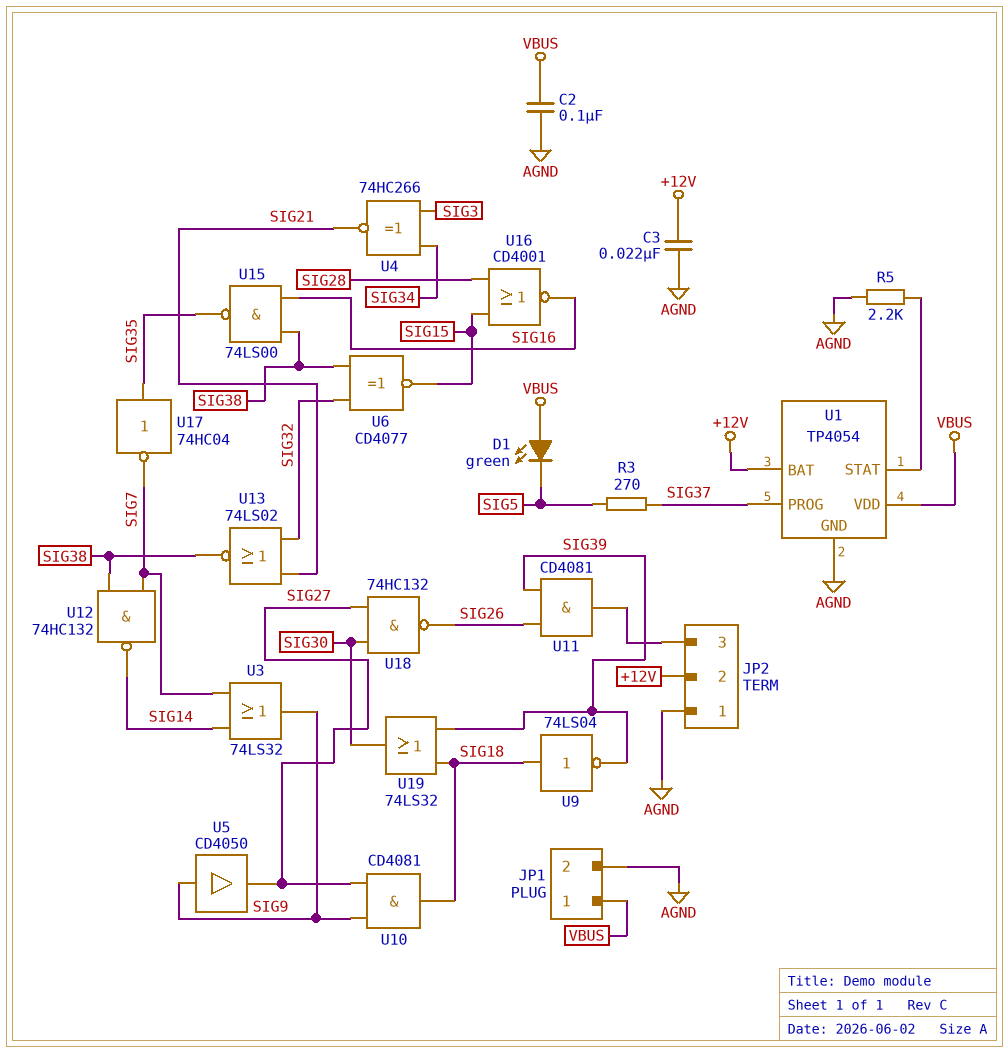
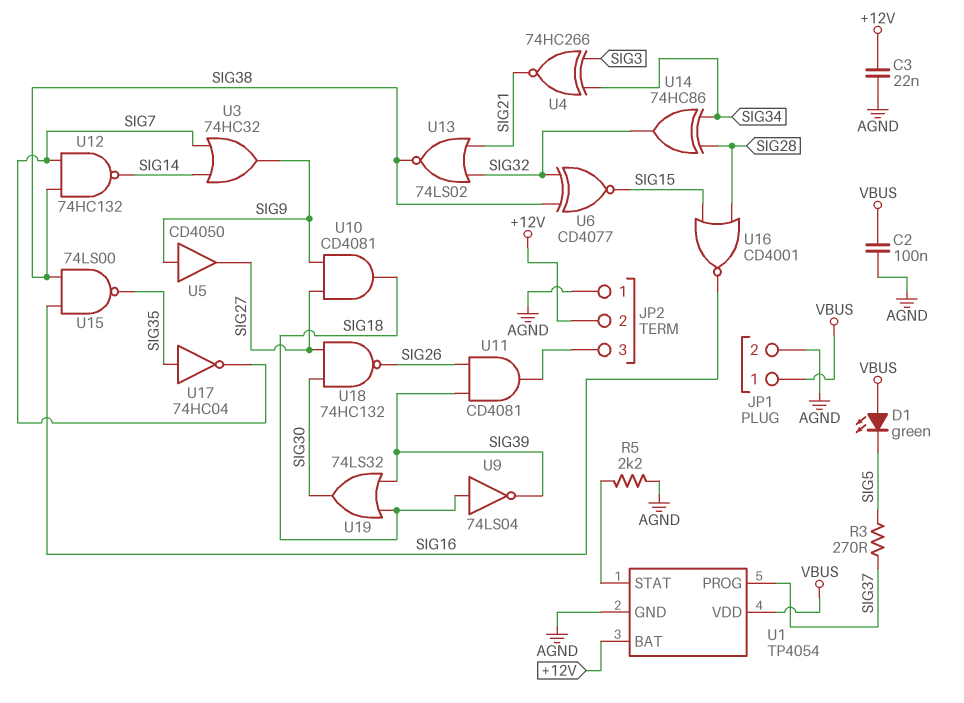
U3: OR 74LS32 (in SIG7, in SIG14, out SIG9) -> OR 74HC32 (in SIG7, in SIG14, out SIG9)
U14: none -> XOR 74HC86 (in SIG28, in SIG34, out SIG32)

